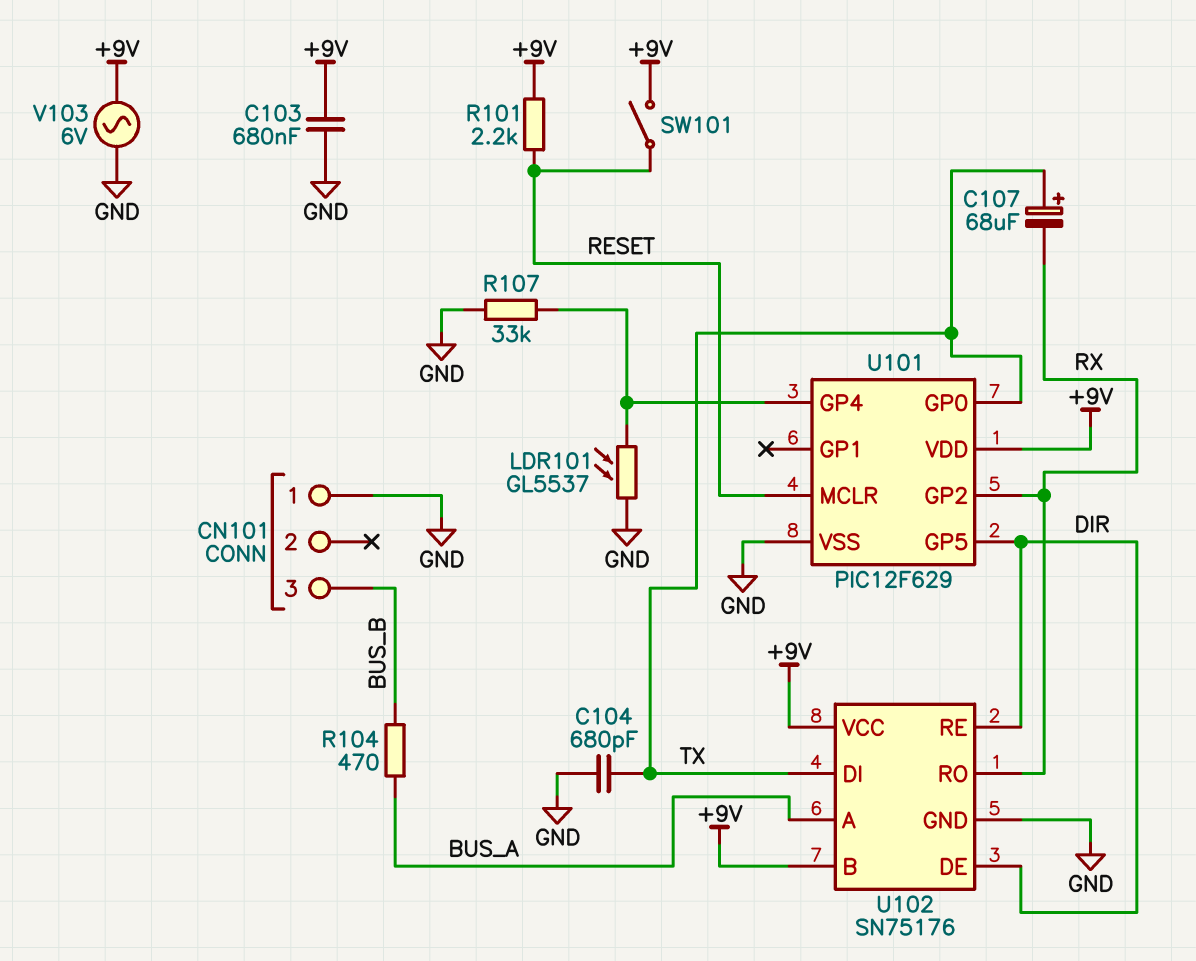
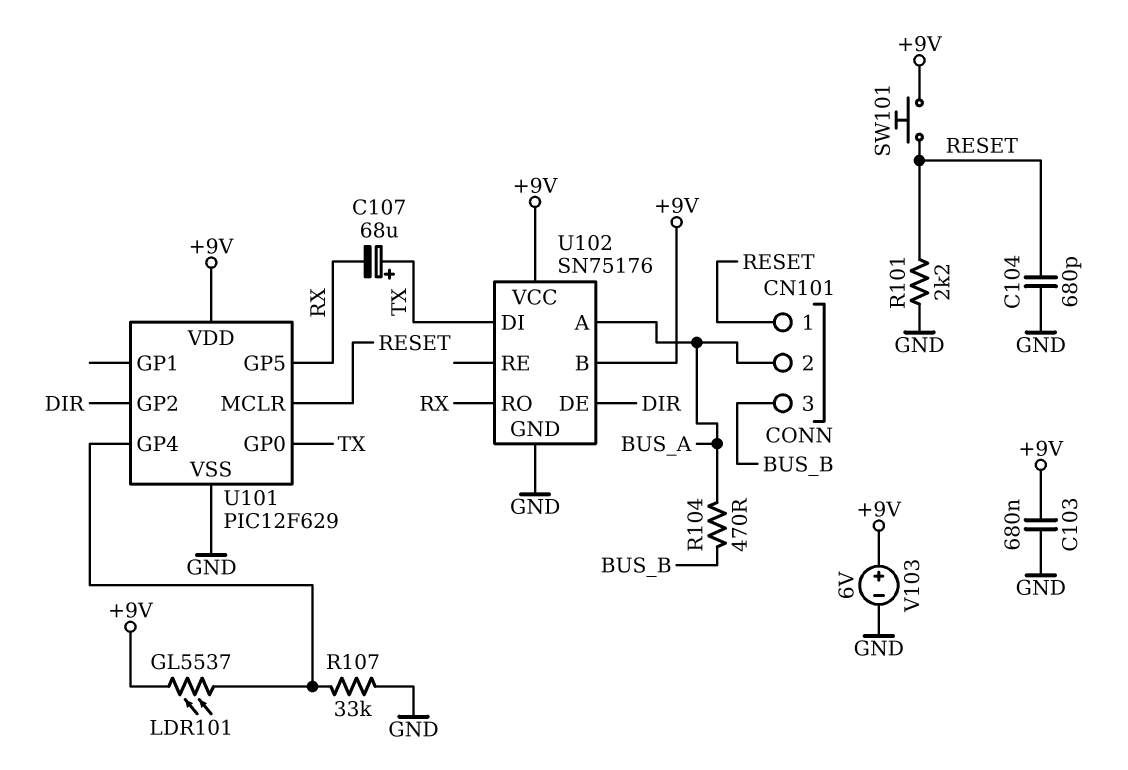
C104: 680pF (GND, TX) -> 680pF (GND, RESET)
CN101 pin 1: GND -> RESET
CN101 pin 2: none -> BUS_A
LDR101: GL5537 (GND, U101/GP4) -> GL5537 (+9V, U101/GP4)
R101: 2.2k (+9V, RESET) -> 2.2k (GND, RESET)
SW101: switch (+9V, RESET) -> button (+9V, RESET)
U101 pin GP2: RX -> DIR
U101 pin GP5: DIR -> RX
U102 pin RE: DIR -> none
V103: AC 6V (+9V, GND) -> 6V (plus +9V, minus GND)

